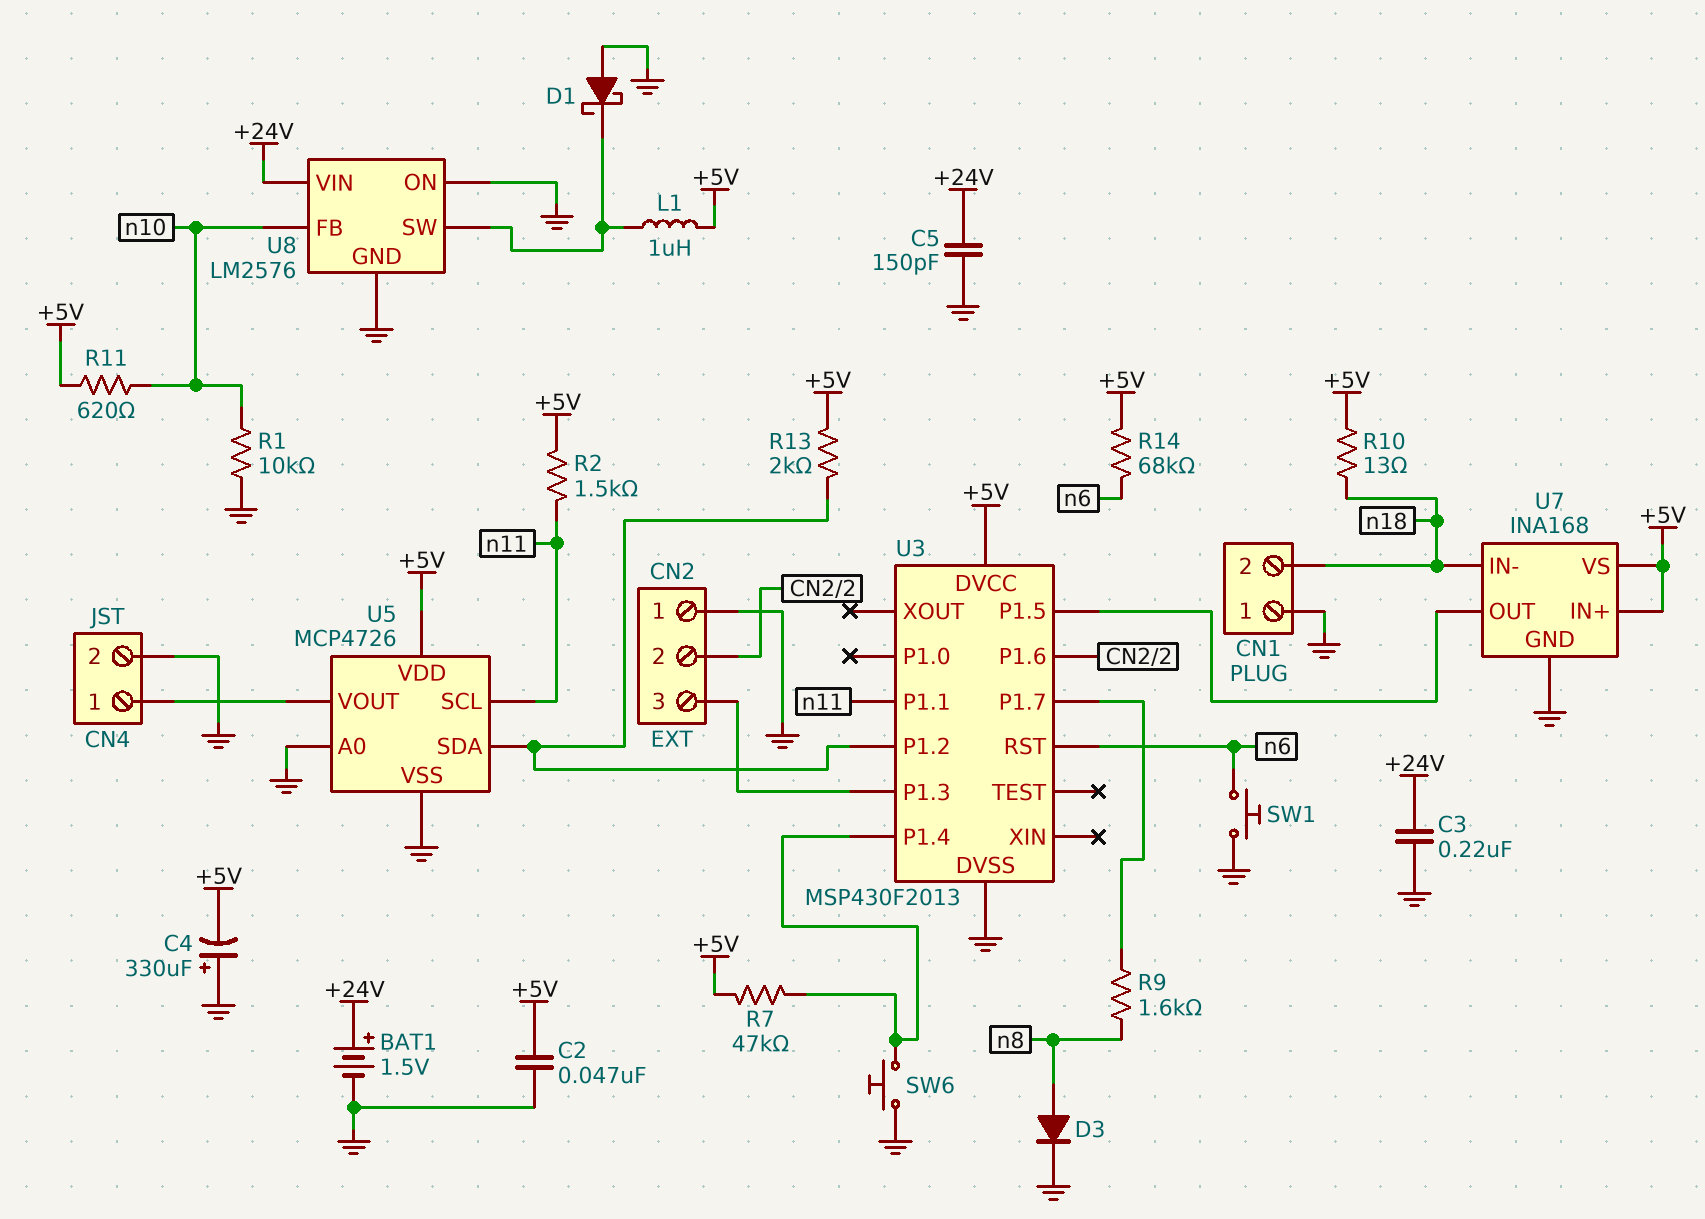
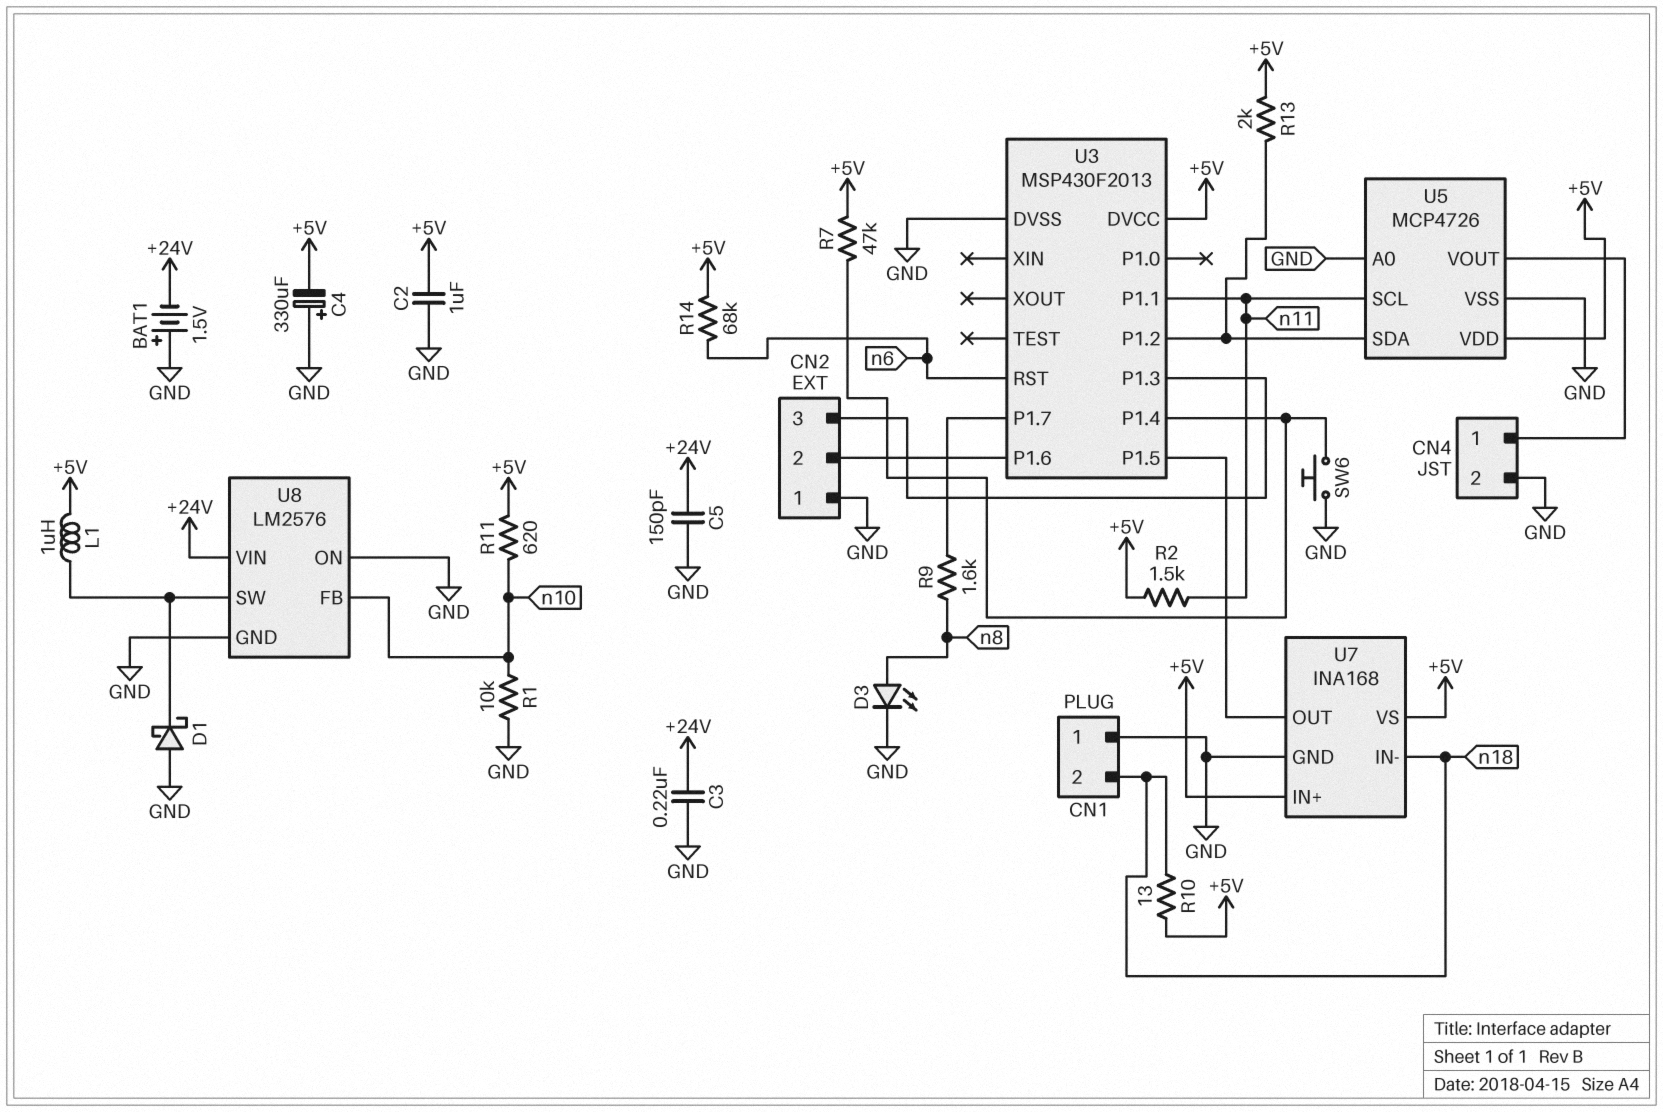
BAT1: 1.5V (plus +24V, minus GND) -> 1.5V (plus GND, minus +24V)
C2: 47nF (+5V, GND) -> 1uF (+5V, GND)
D3: diode (A n8, K GND) -> LED (A n8, K GND)
SW1: button (GND, n6) -> none

